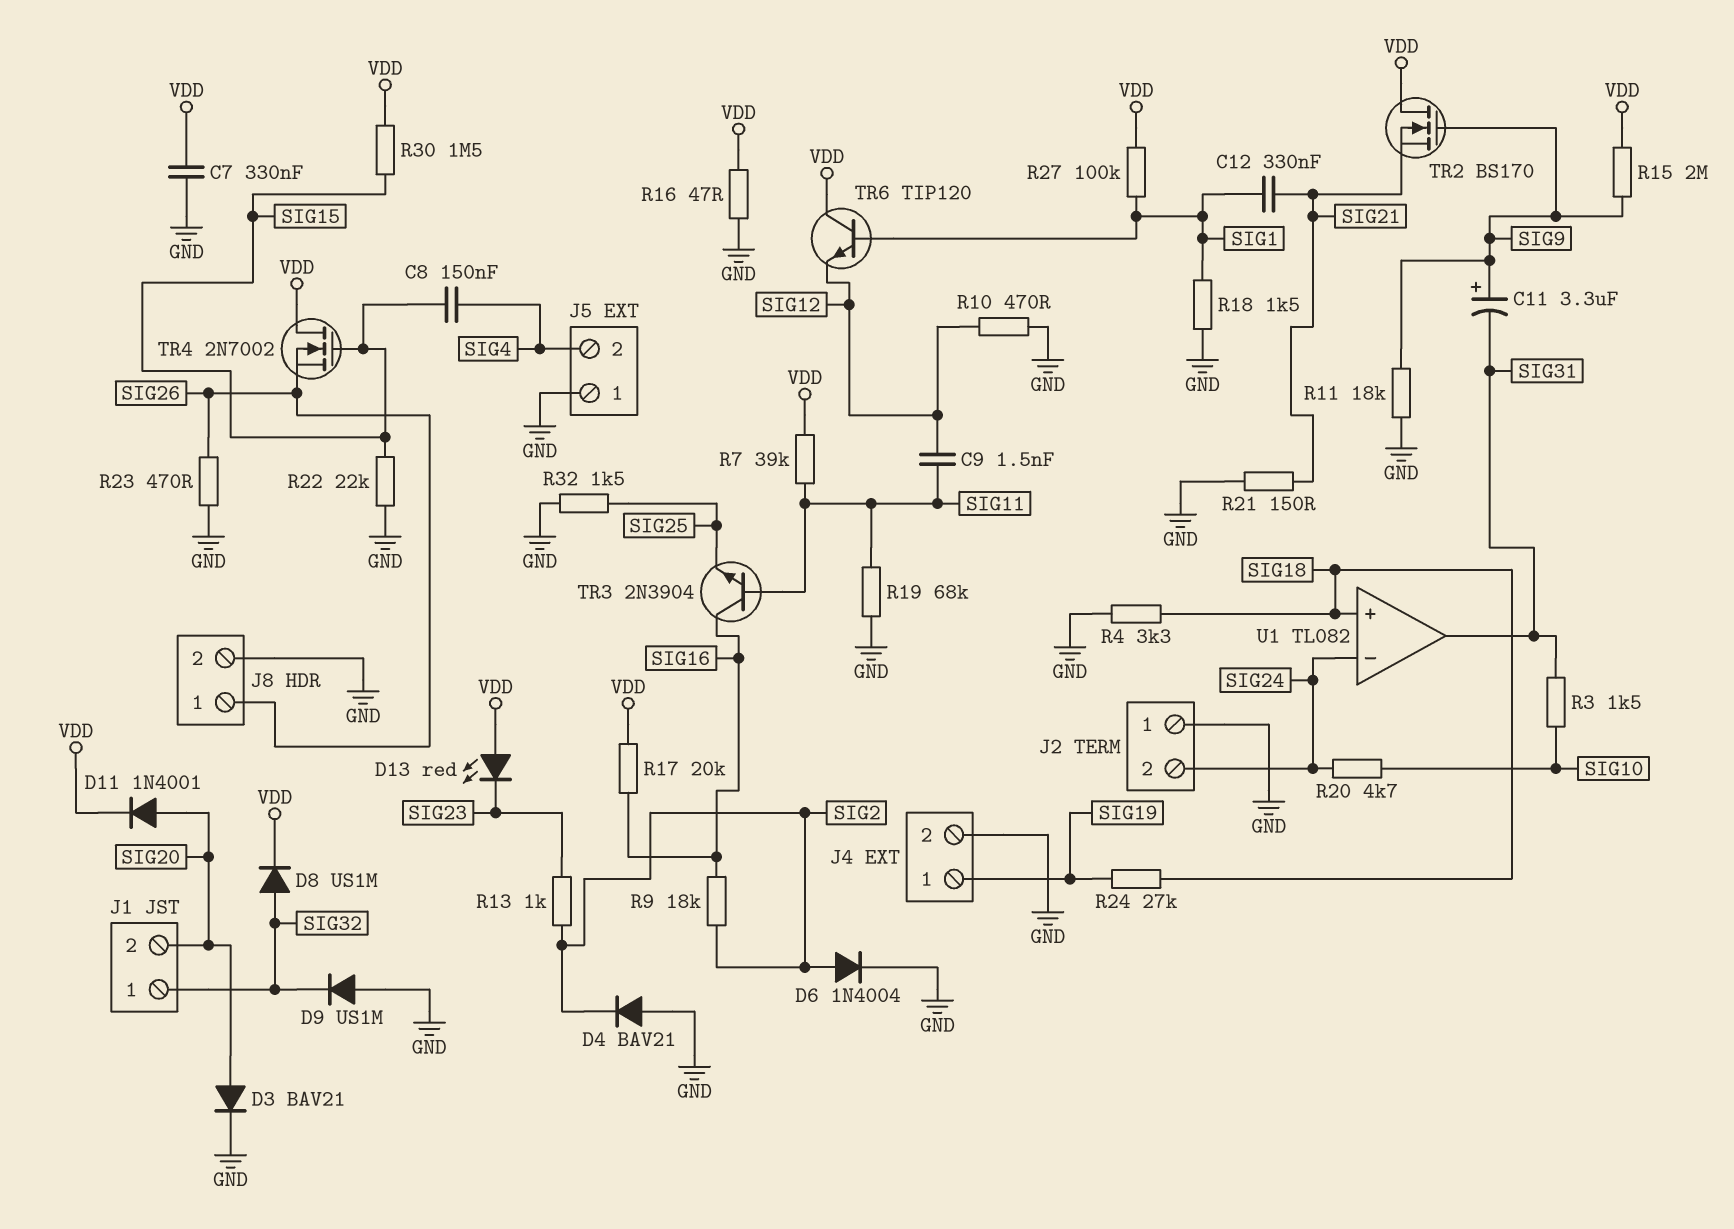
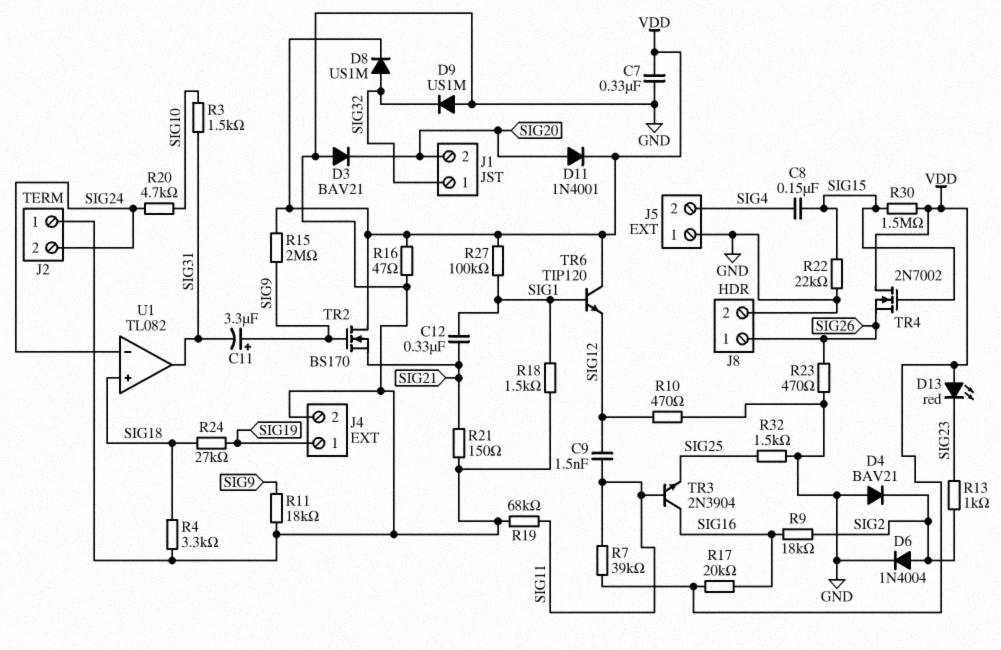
D3: diode BAV21 (A SIG20, K GND) -> diode BAV21 (A GND, K SIG20)

